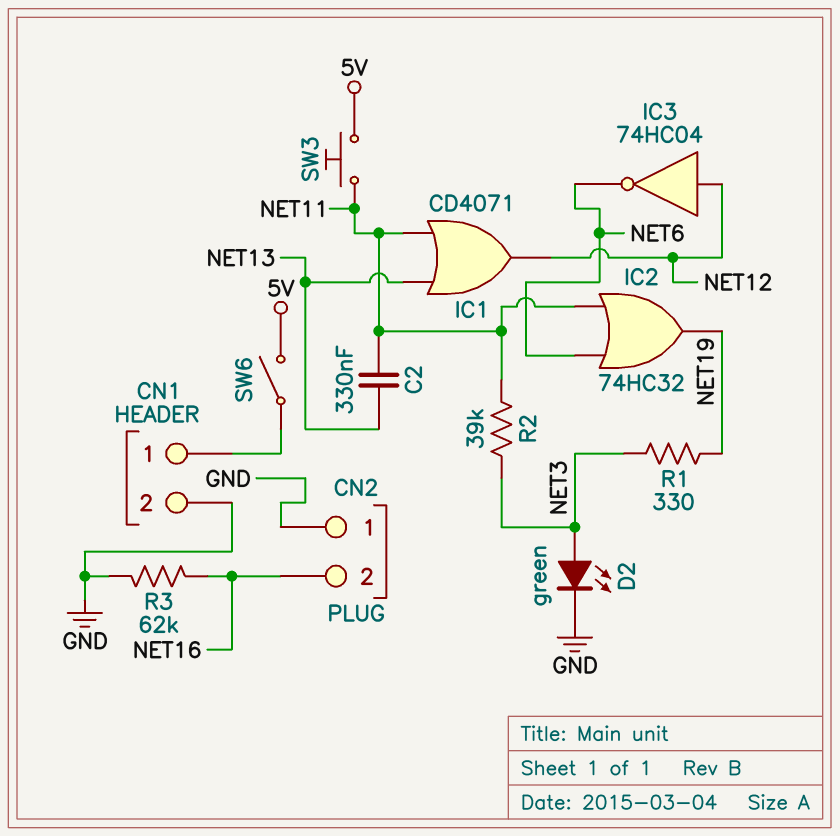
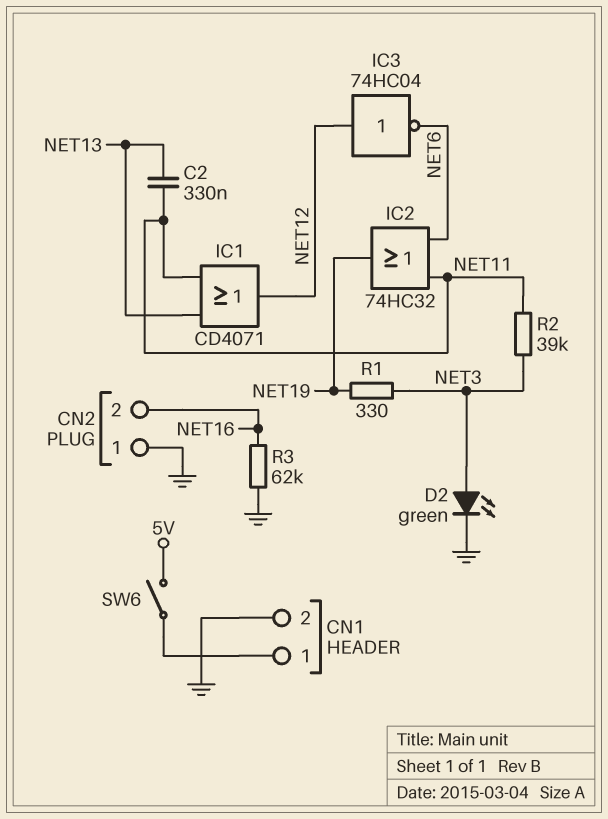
SW3: button (5V, NET11) -> none

